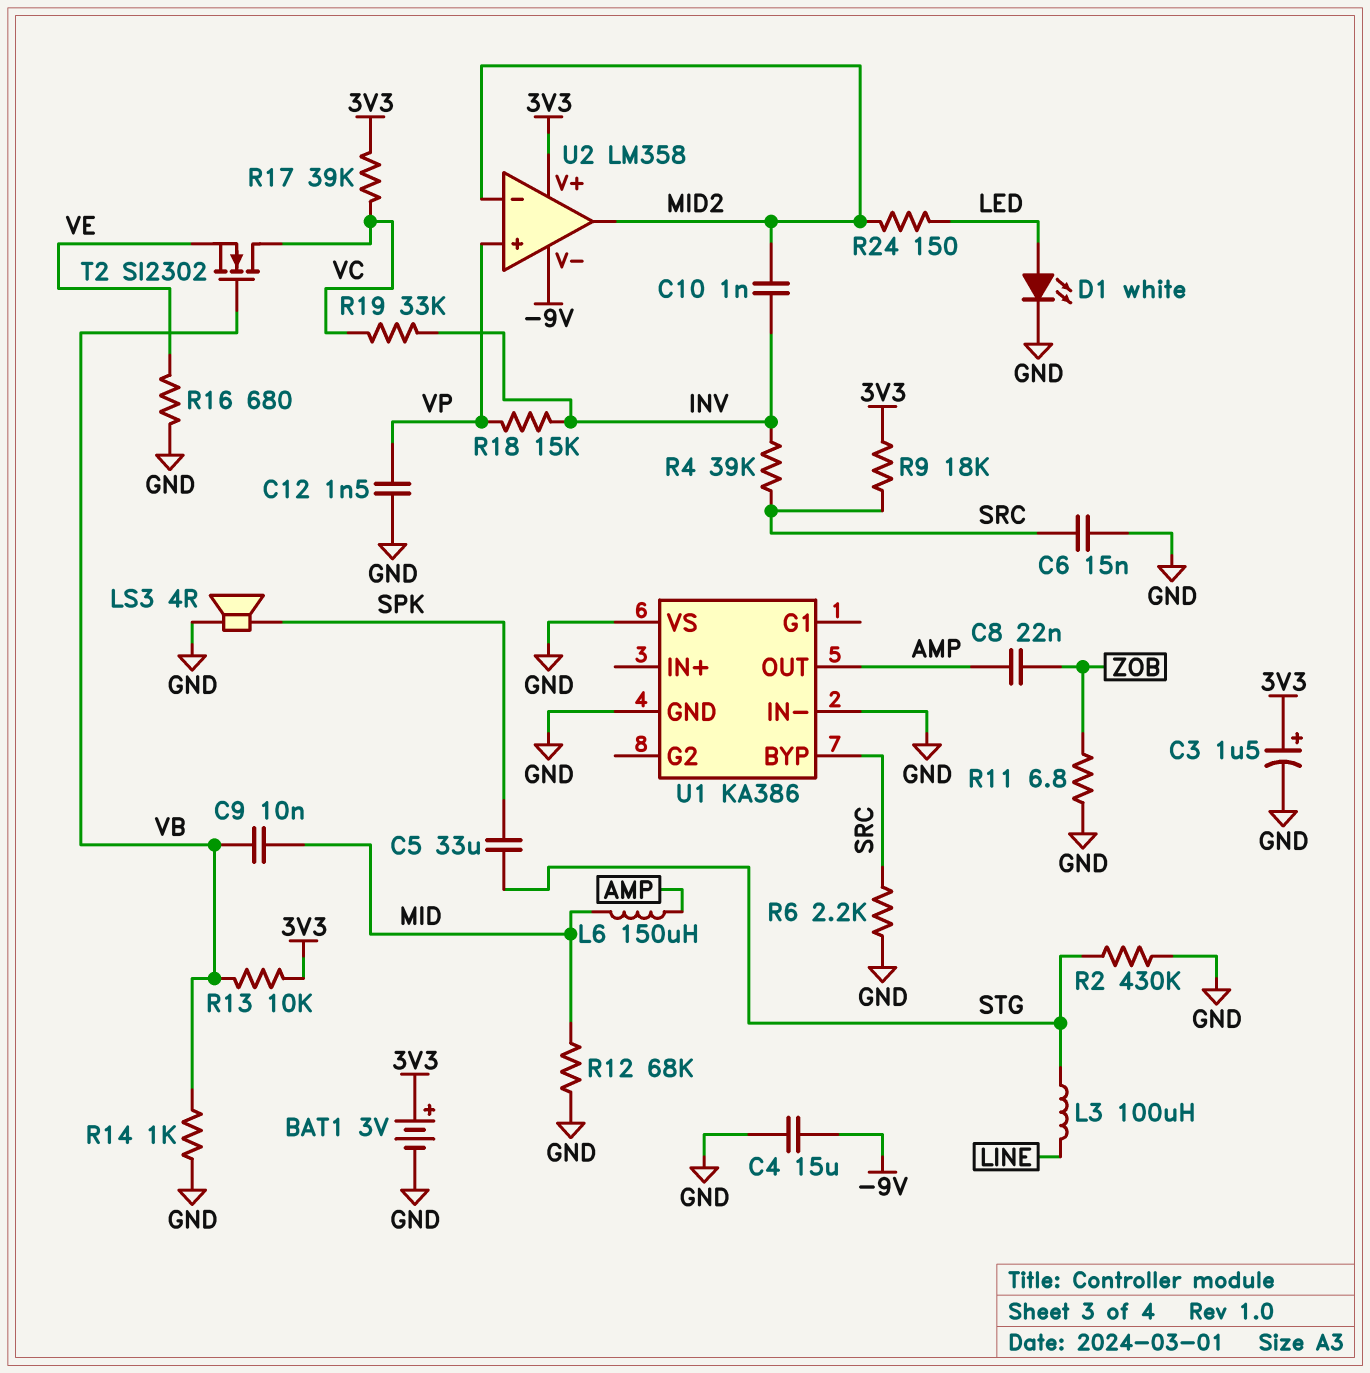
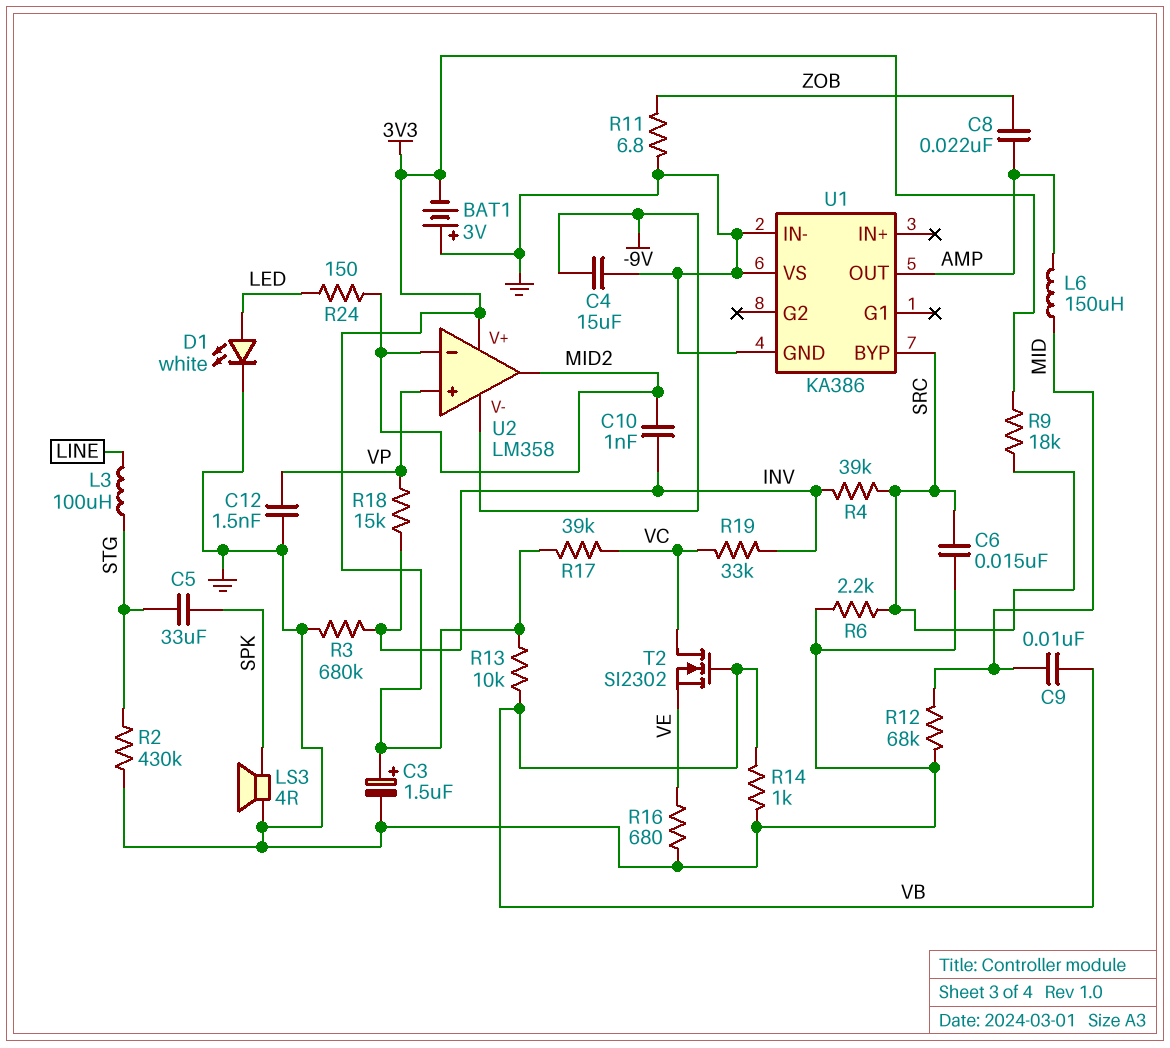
BAT1: 3V (plus 3V3, minus GND) -> 3V (plus GND, minus 3V3)
R3: none -> 680k (GND, INV)

